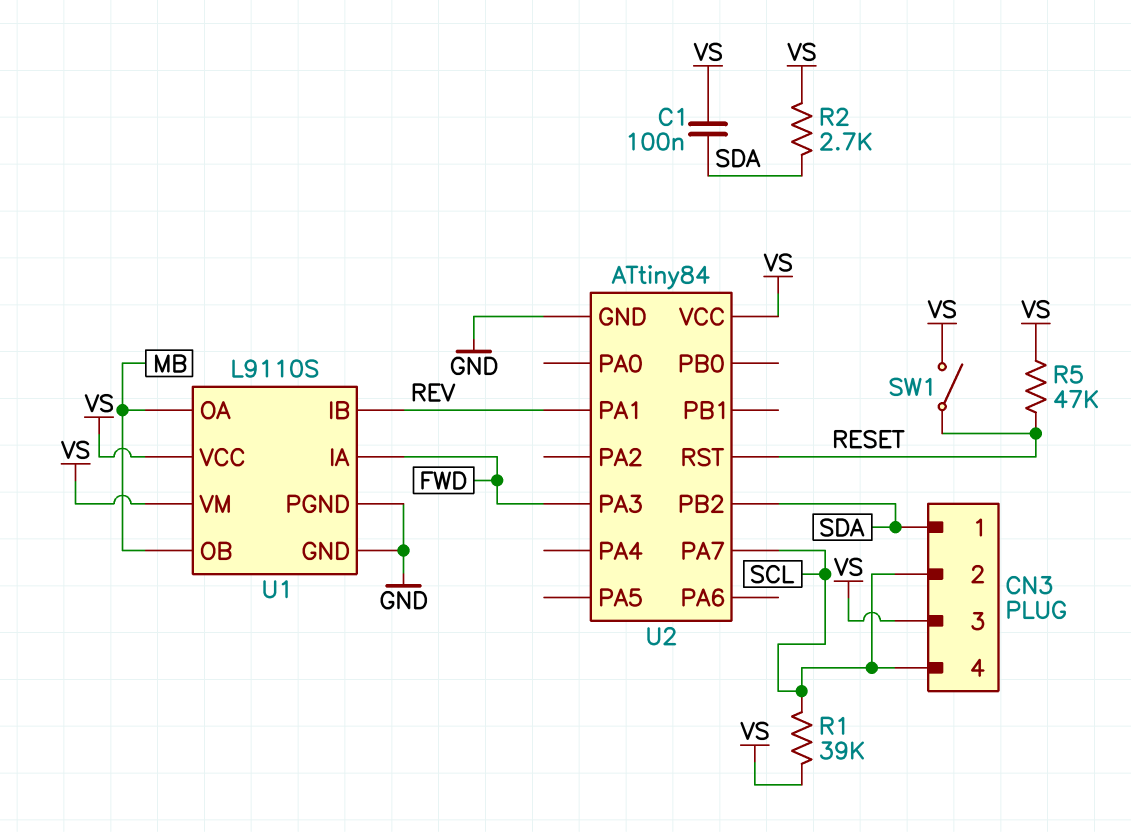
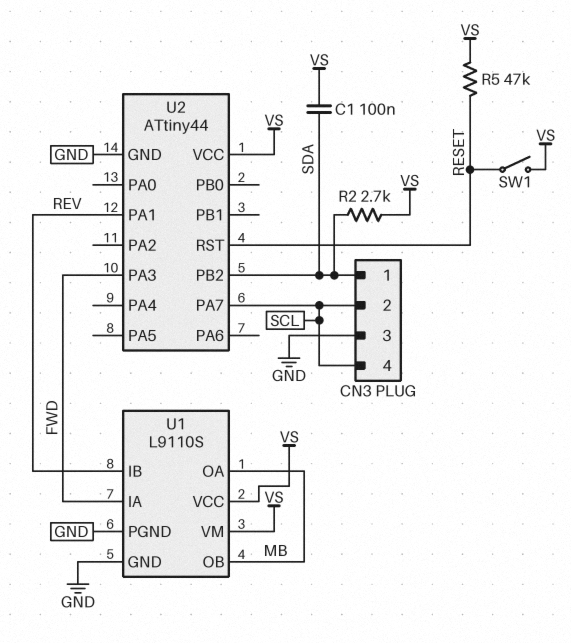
CN3 pin 3: VS -> GND
R1: 39k (SCL, VS) -> none
U2: ATtiny84 -> ATtiny44

